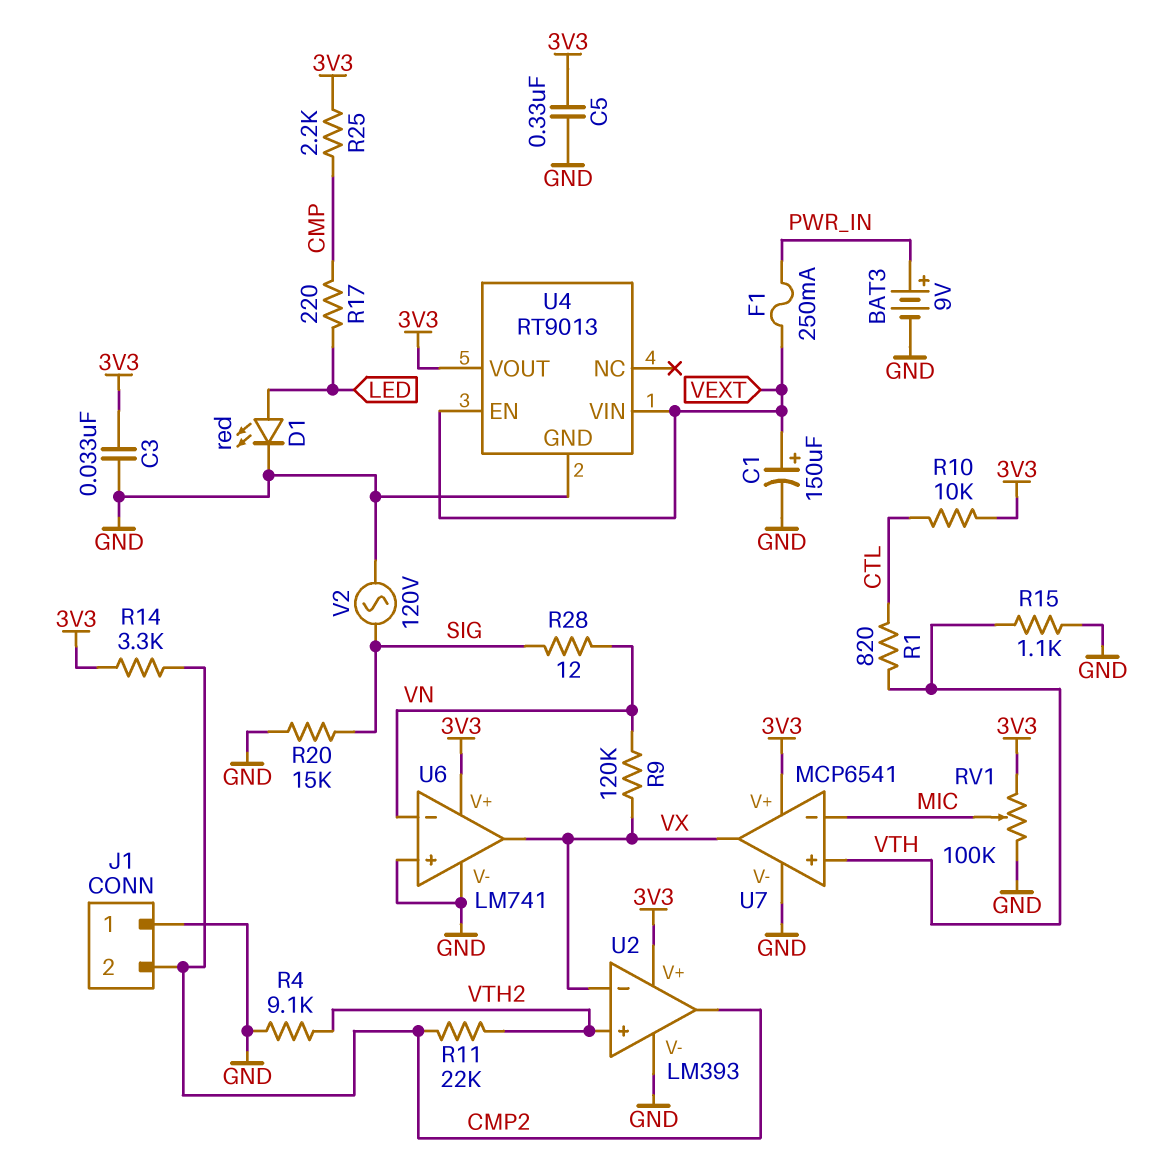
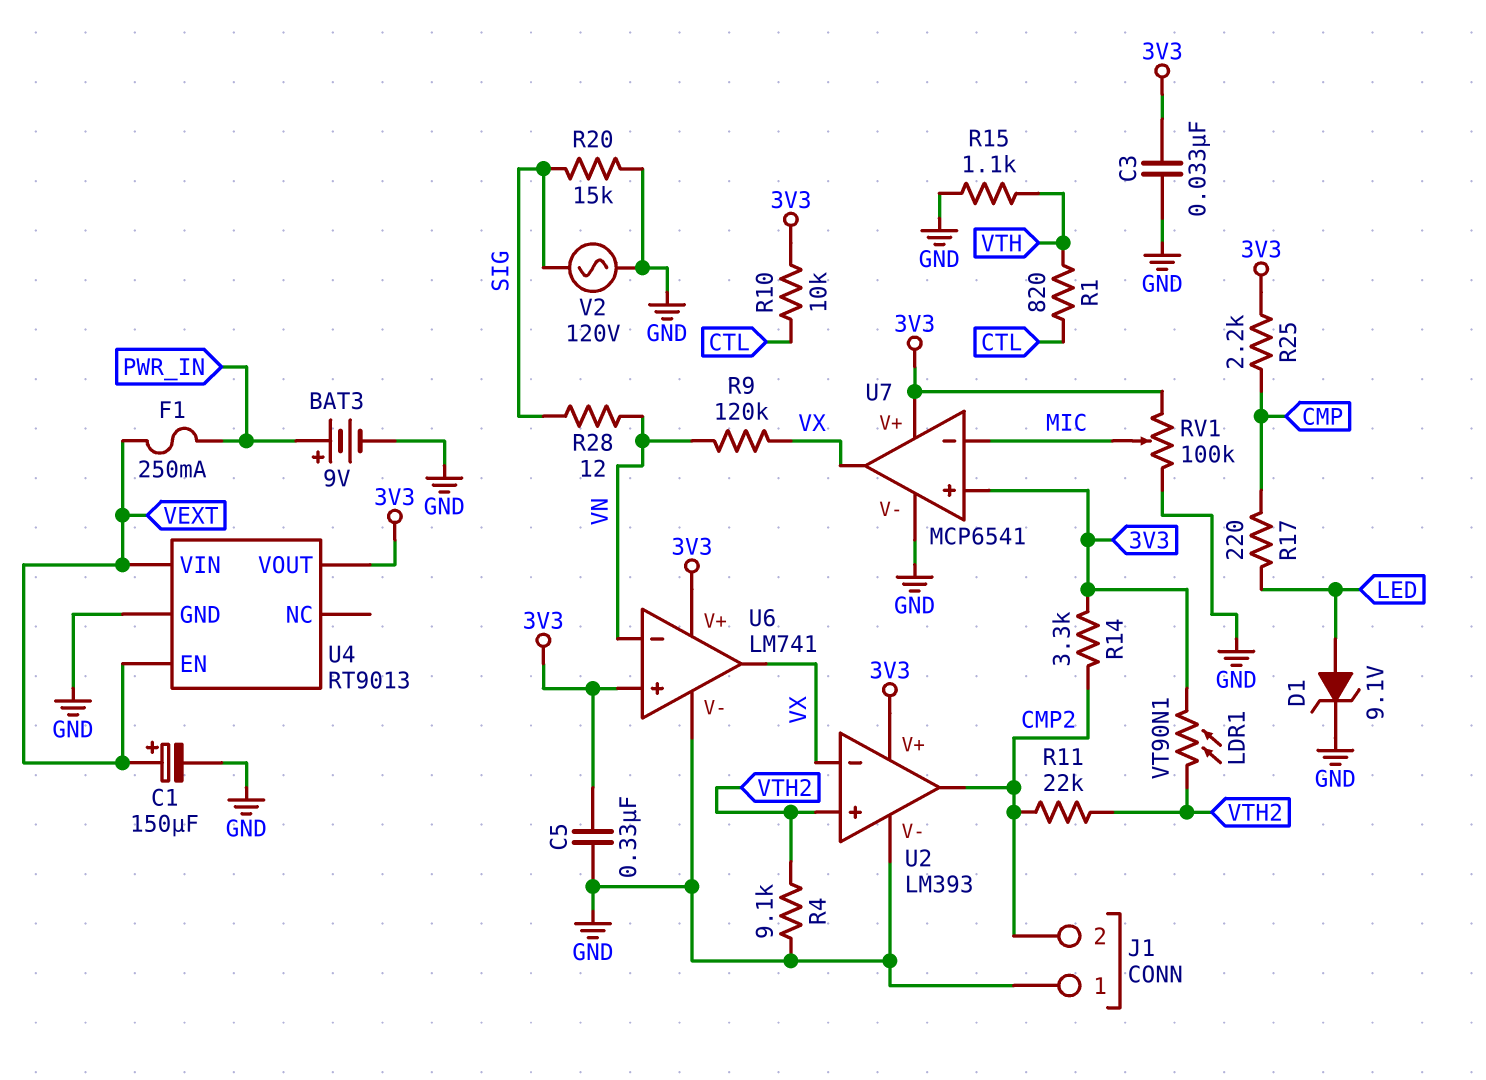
D1: LED red (A LED, K GND) -> zener 9.1V (A LED, K GND)
LDR1: none -> VT90N1 (3V3, VTH2)
U6 pin in+: GND -> 3V3
U7 pin in+: VTH -> 3V3

